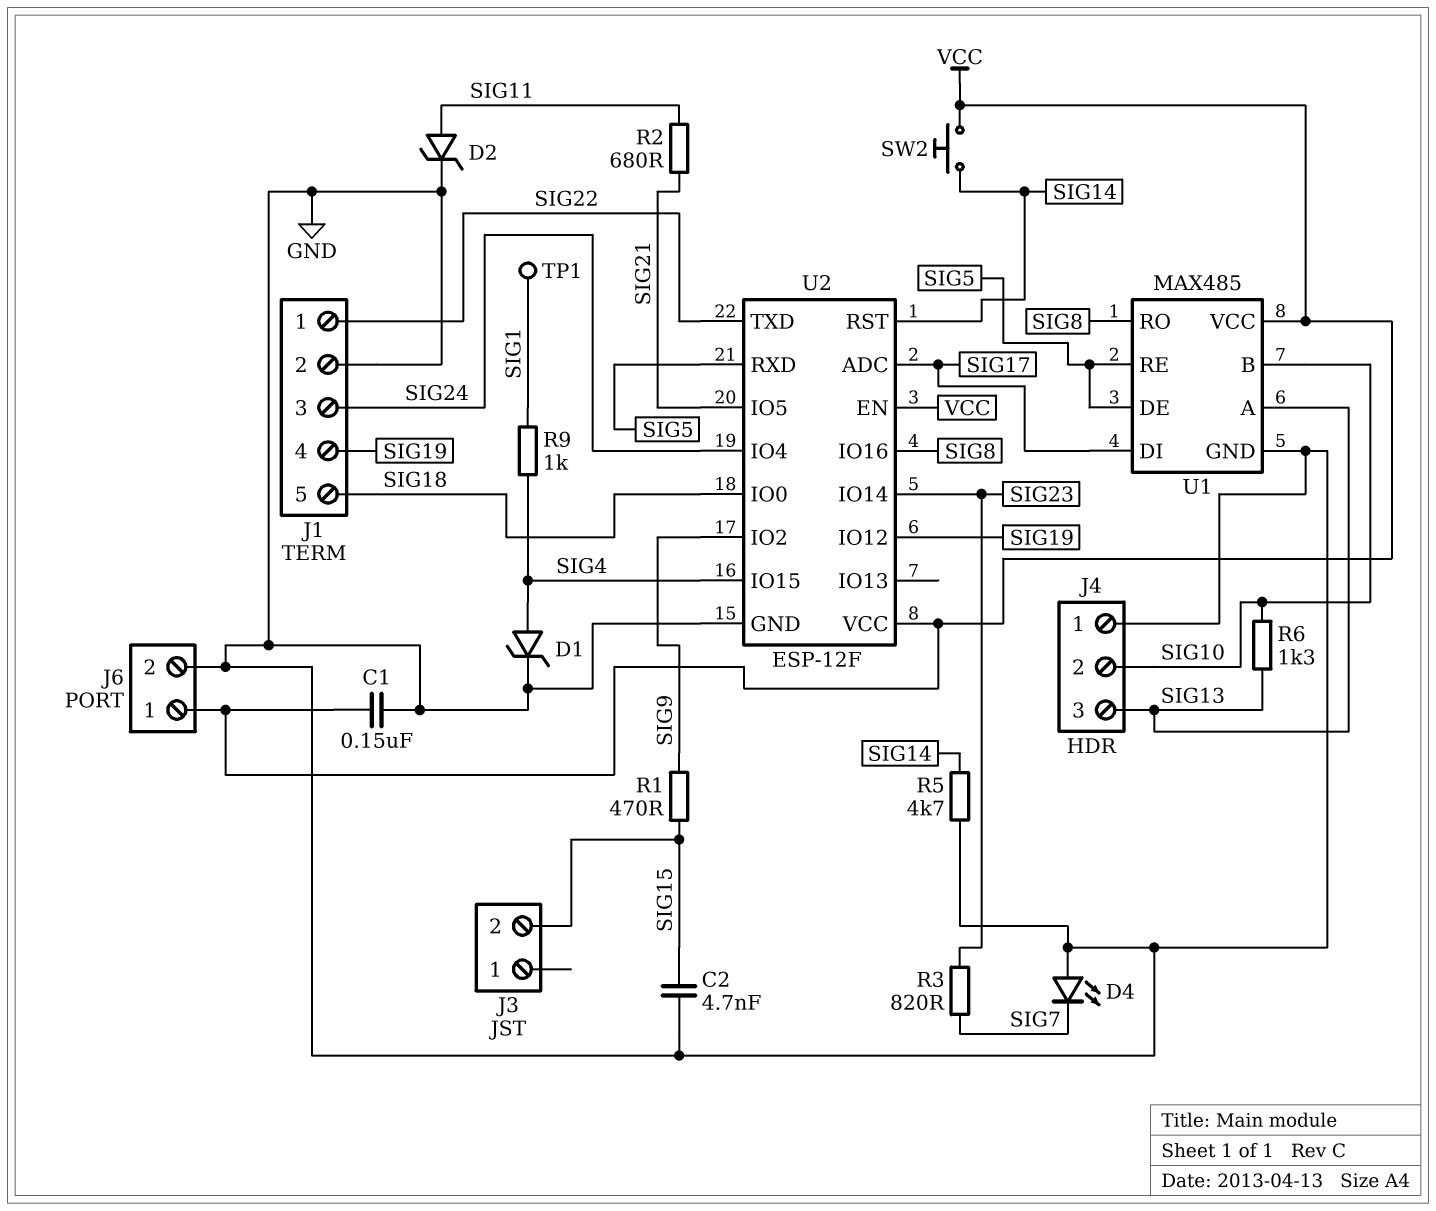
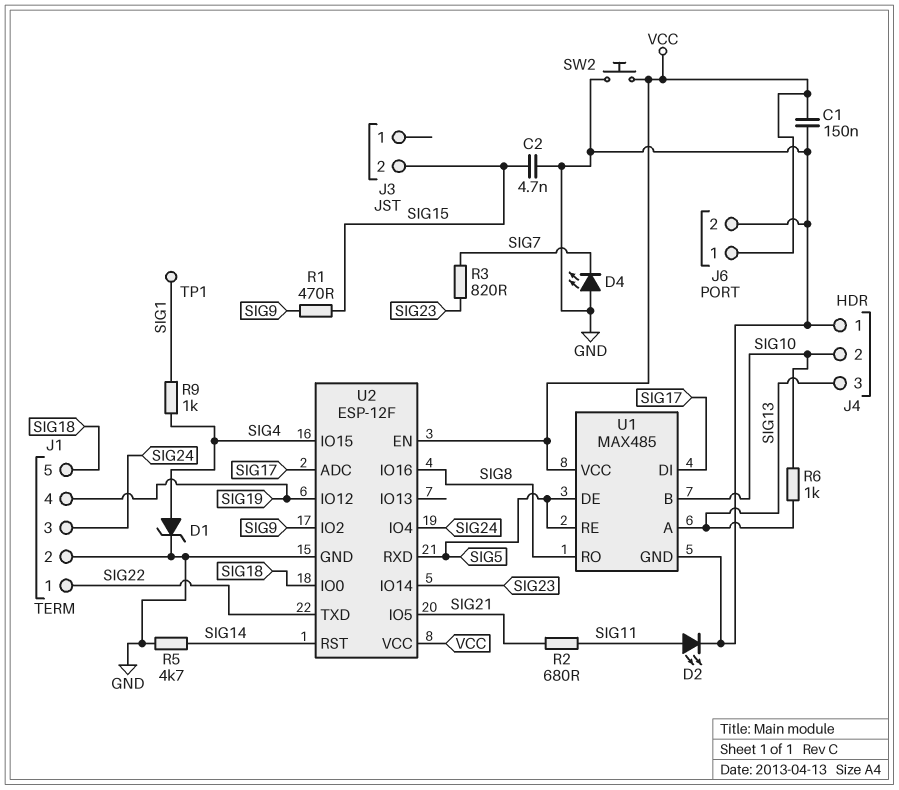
D2: zener (A SIG11, K GND) -> LED (A SIG11, K GND)
R6: 1.3k (SIG10, SIG13) -> 1k (SIG10, SIG13)
SW2: button (SIG14, VCC) -> button (GND, VCC)

